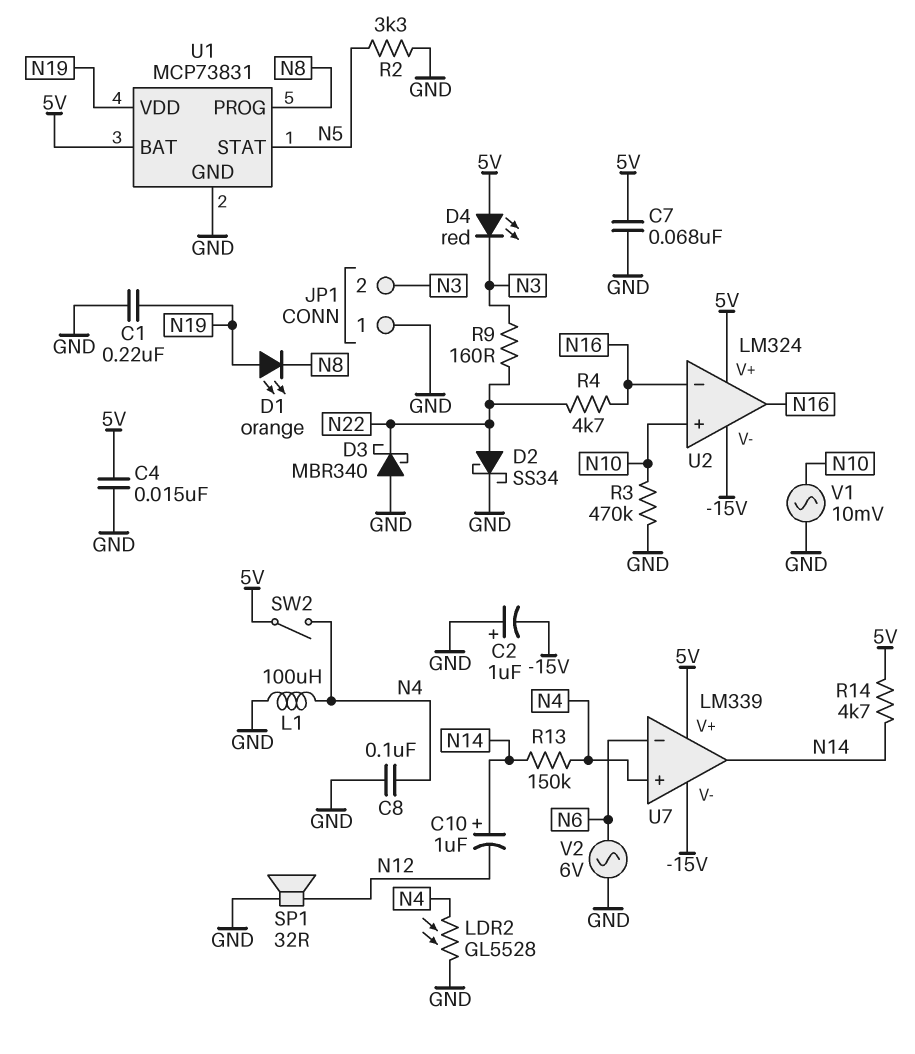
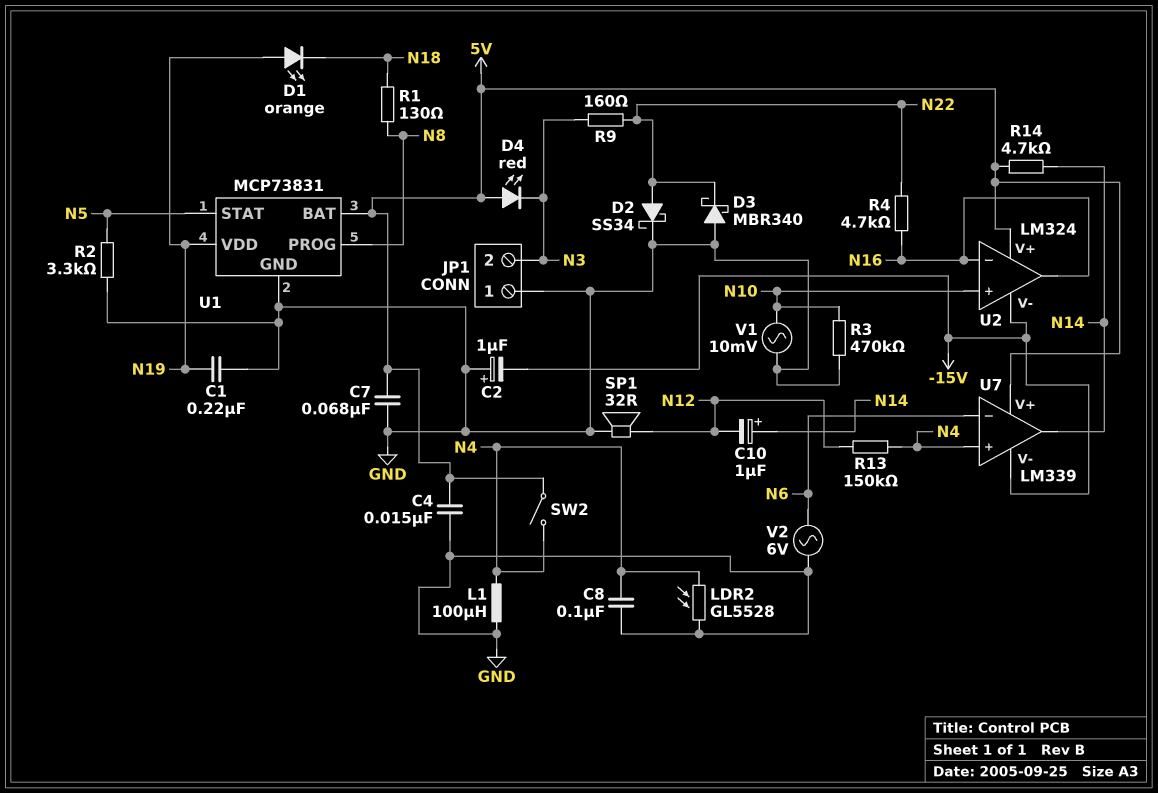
D1: LED orange (A N19, K N8) -> LED orange (A N19, K N18)
R1: none -> 130 (N8, N18)
R13: 150k (N4, N14) -> 150k (N4, N12)

